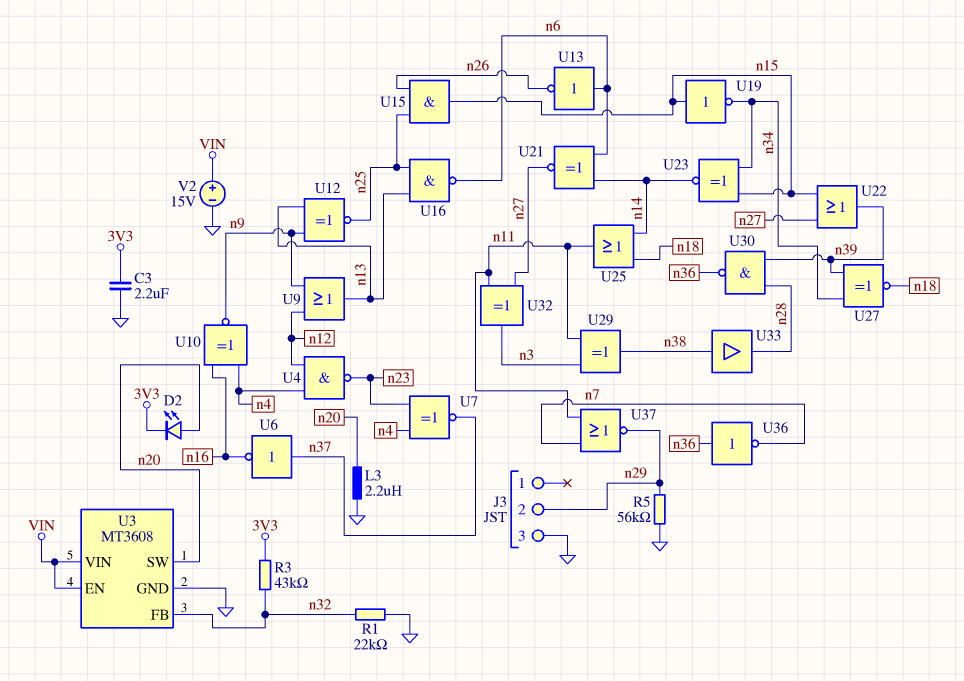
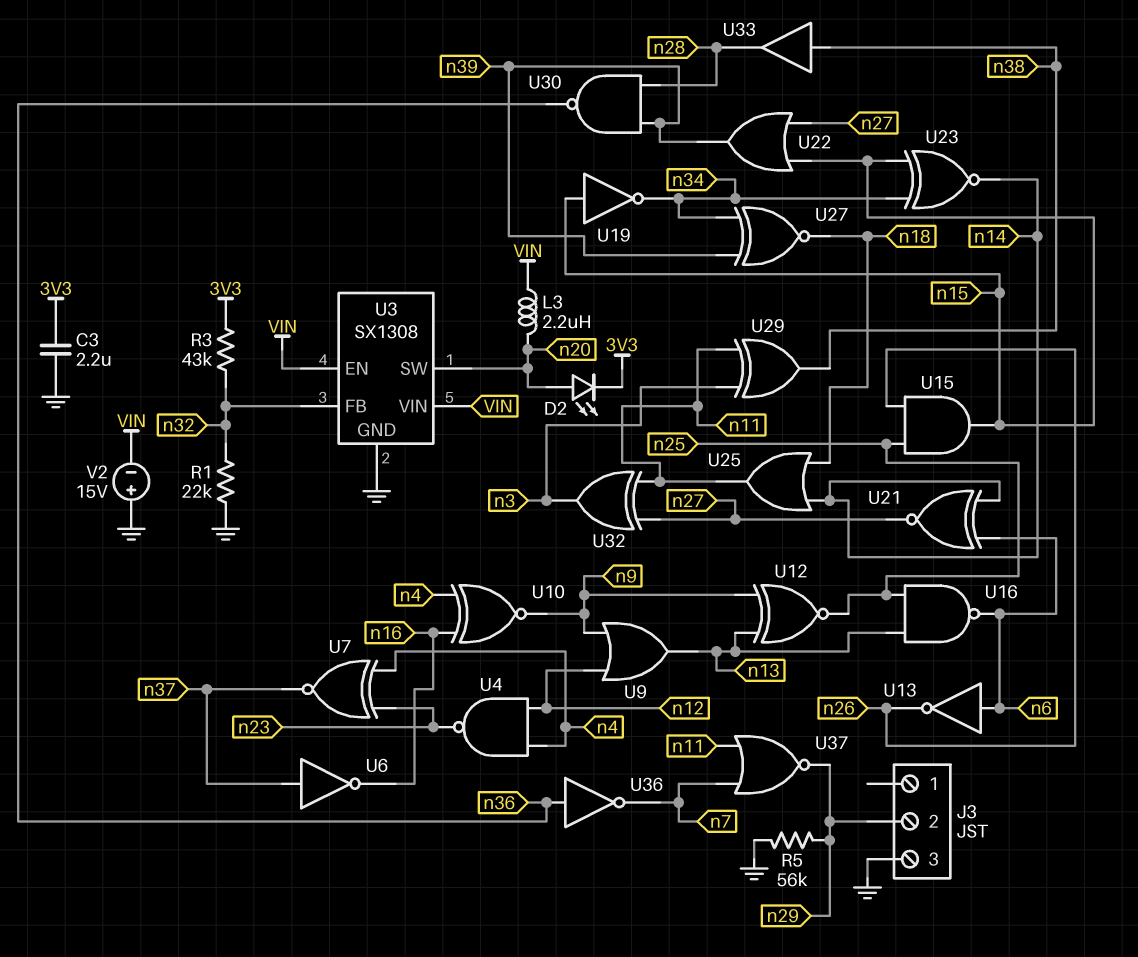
L3: 2.2uH (GND, n20) -> 2.2uH (VIN, n20)
U3: MT3608 -> SX1308
V2: 15V (plus VIN, minus GND) -> 15V (plus GND, minus VIN)

